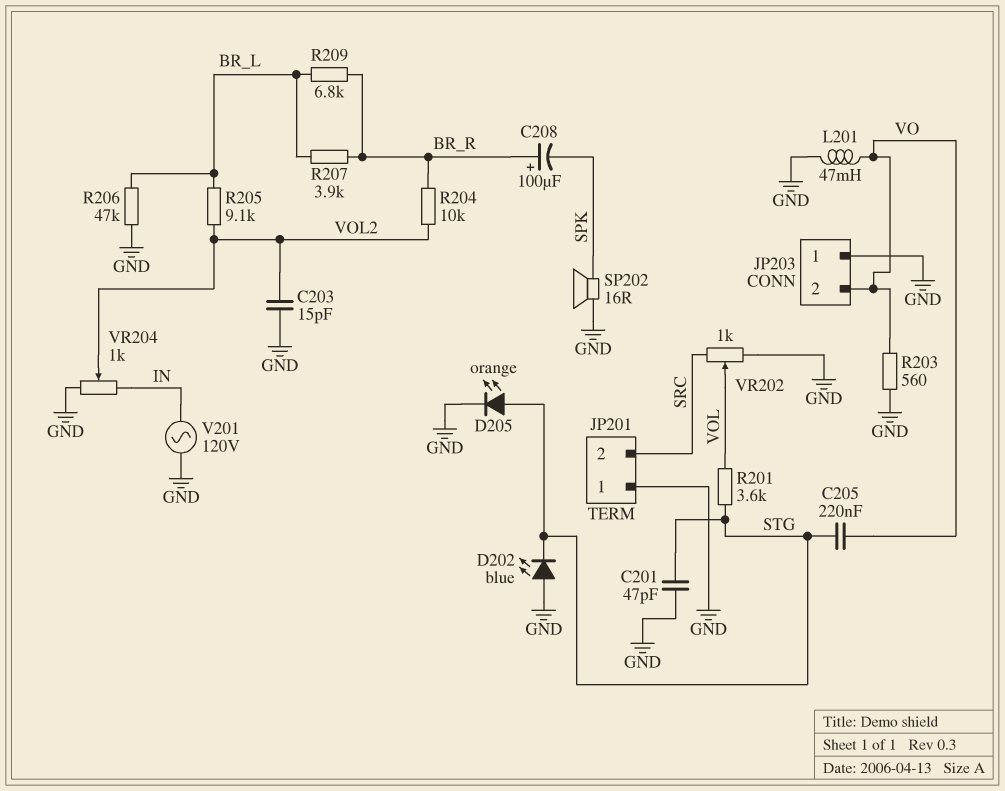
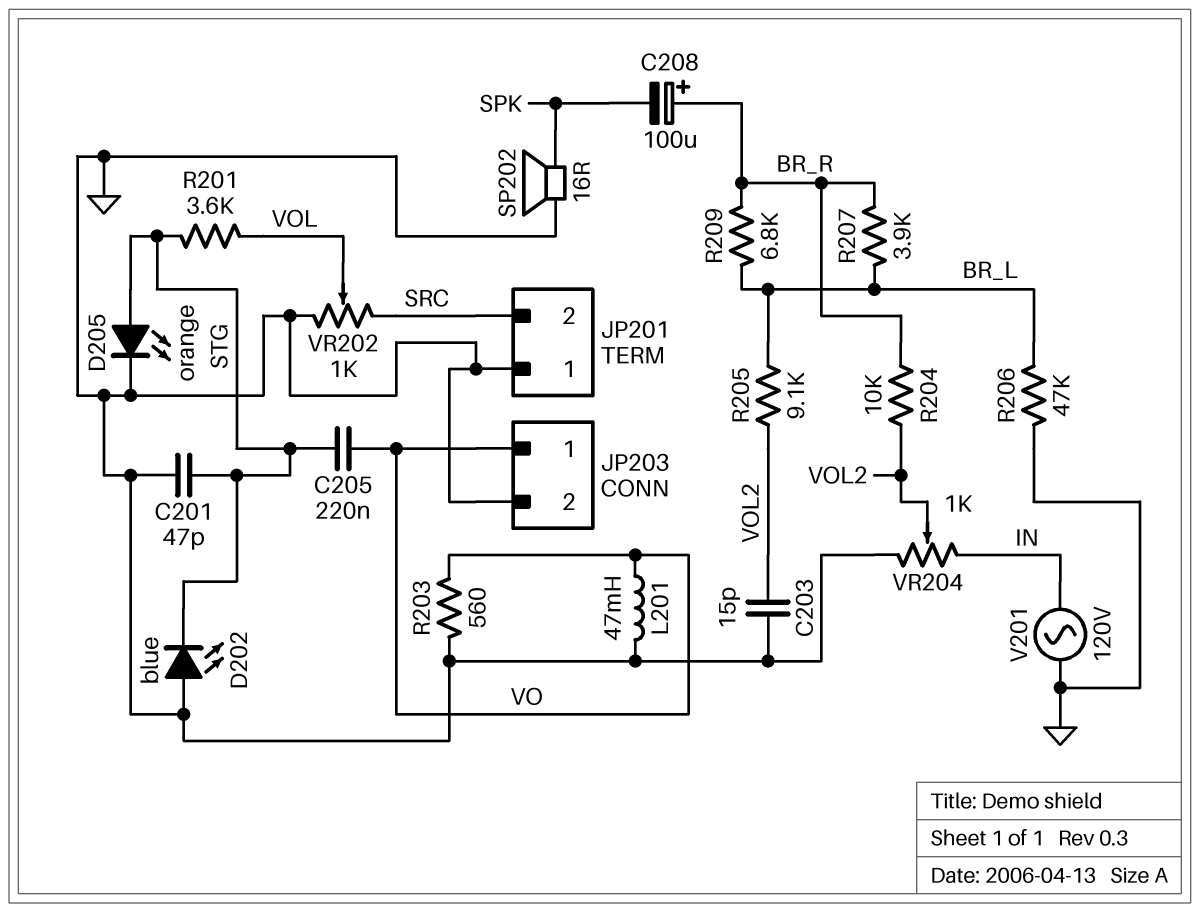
JP203 pin 1: GND -> VO
JP203 pin 2: VO -> GND

